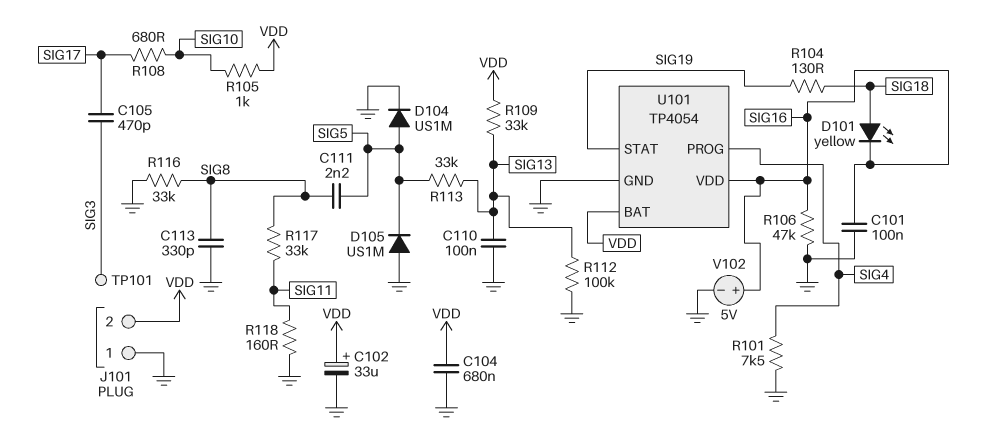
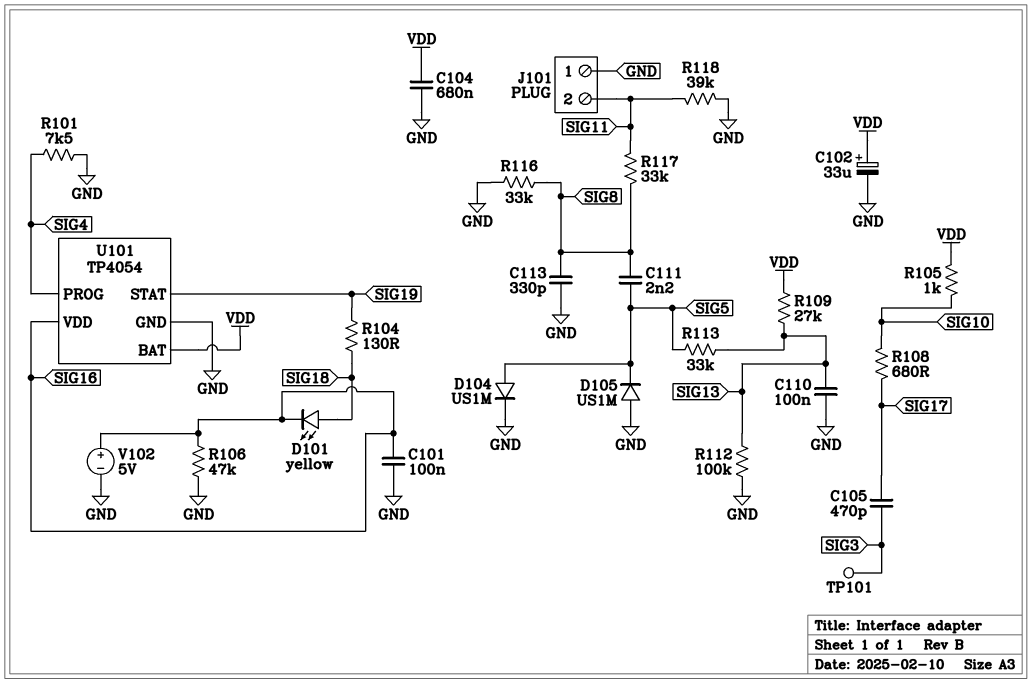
J101 pin 2: VDD -> SIG11
R109: 33k (SIG13, VDD) -> 27k (SIG13, VDD)
R118: 160 (GND, SIG11) -> 39k (GND, SIG11)

